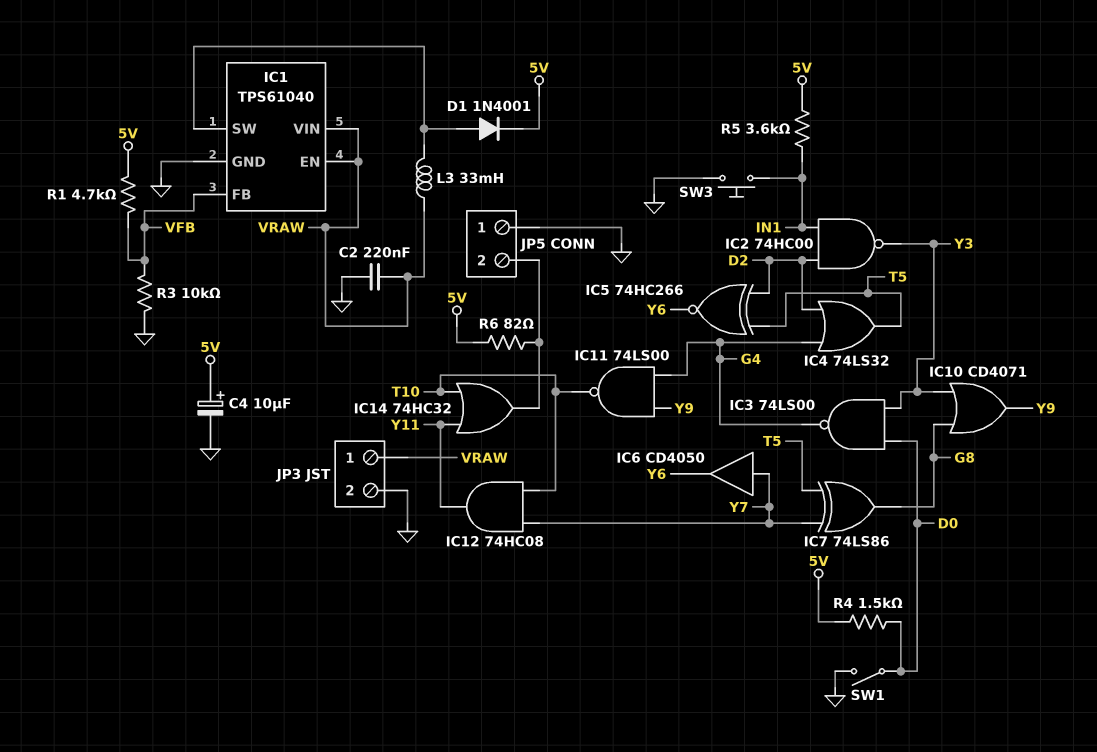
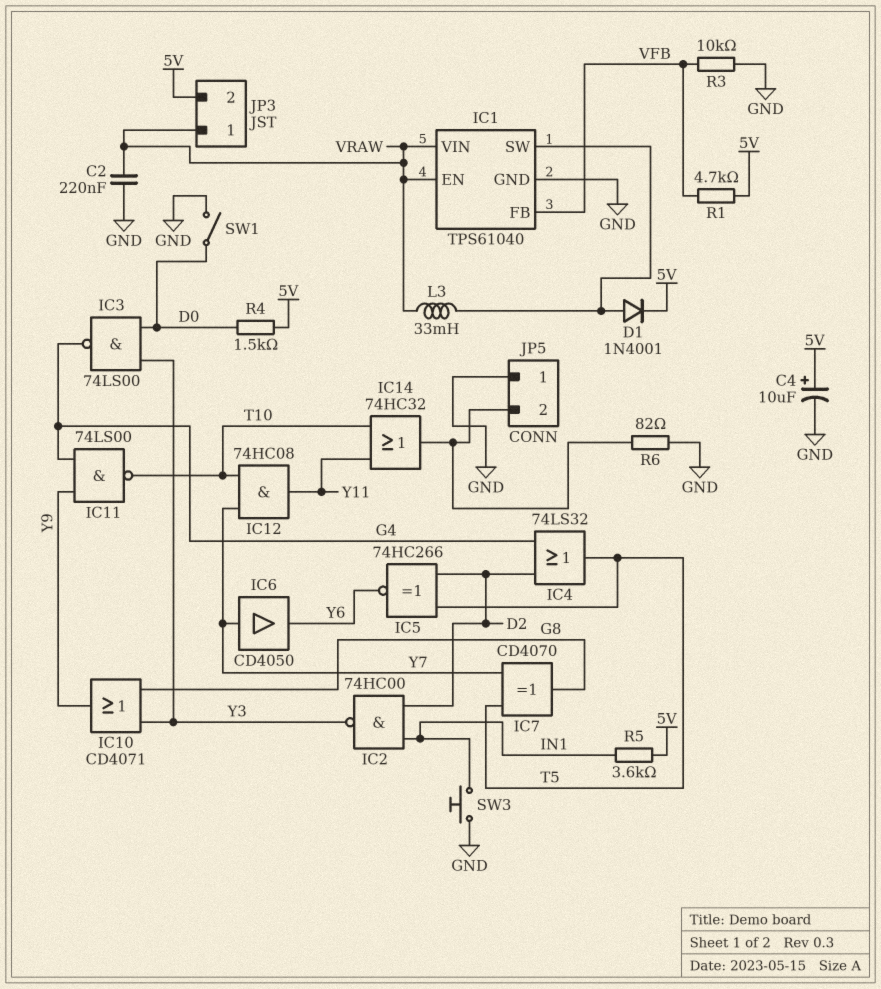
IC7: XOR 74LS86 (in T5, in Y7, out G8) -> XOR CD4070 (in T5, in Y7, out G8)
JP3 pin 2: GND -> 5V
R6: 82 (5V, JP5/2) -> 82 (GND, JP5/2)

